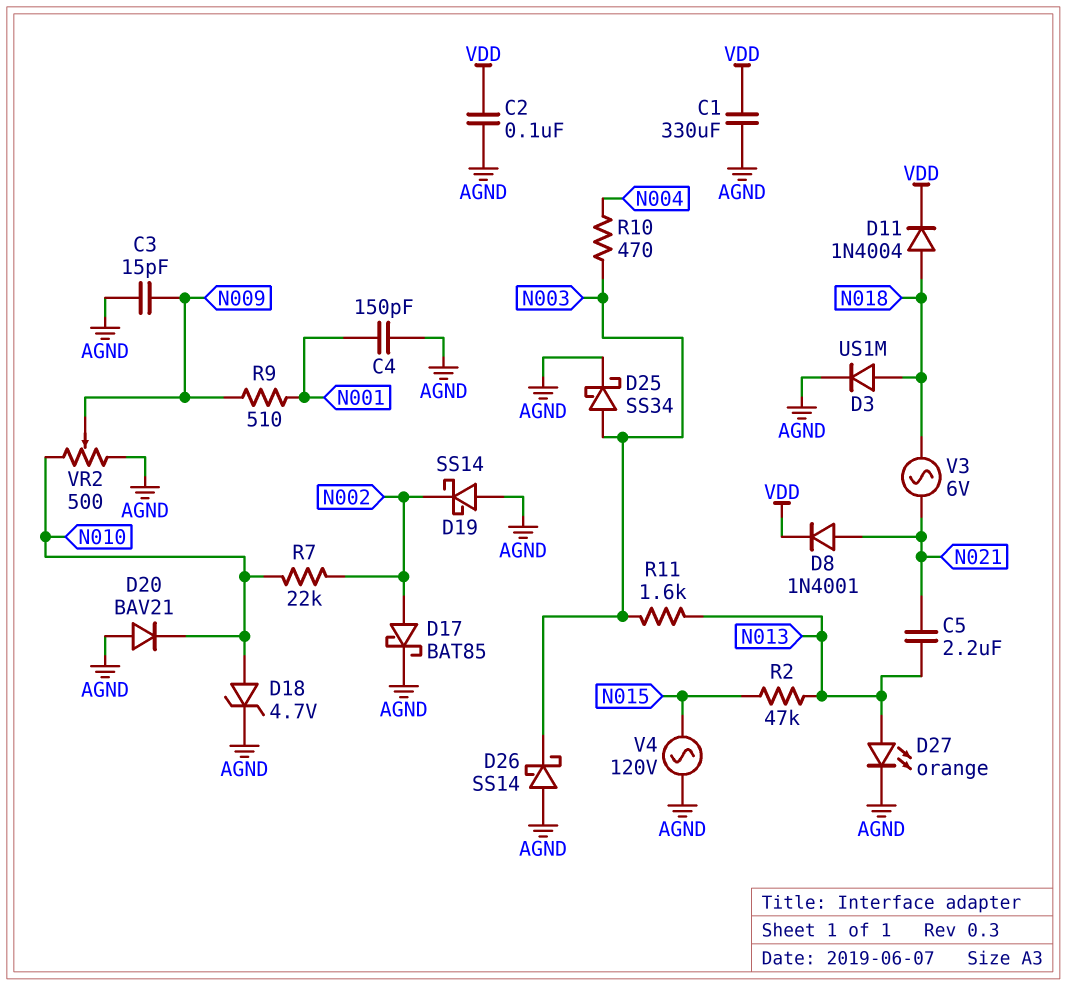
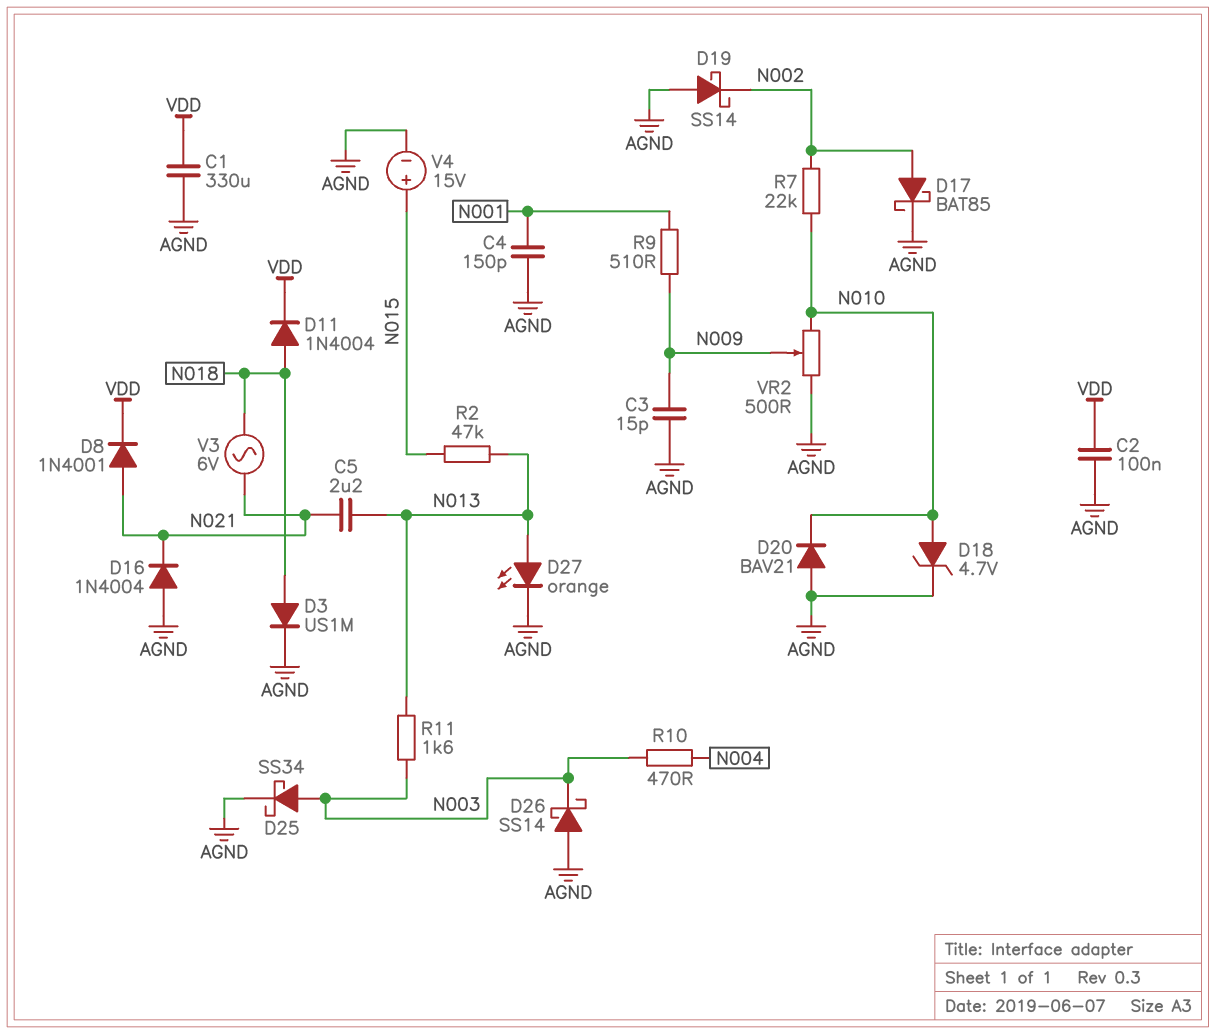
D16: none -> diode 1N4004 (A AGND, K N021)
V4: AC 120V (AGND, N015) -> 15V (plus N015, minus AGND)

